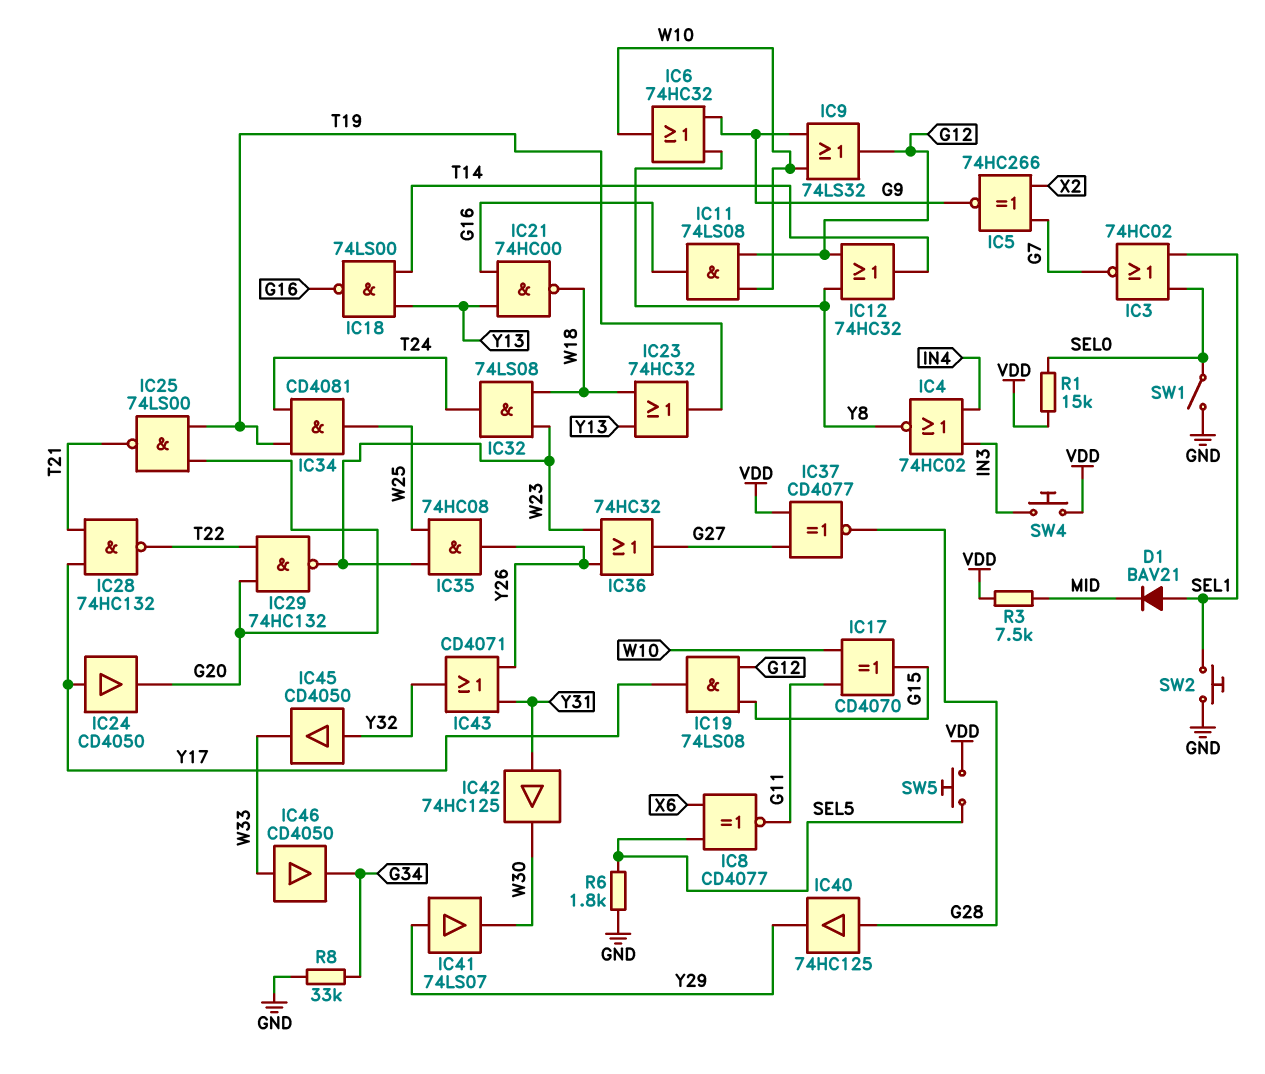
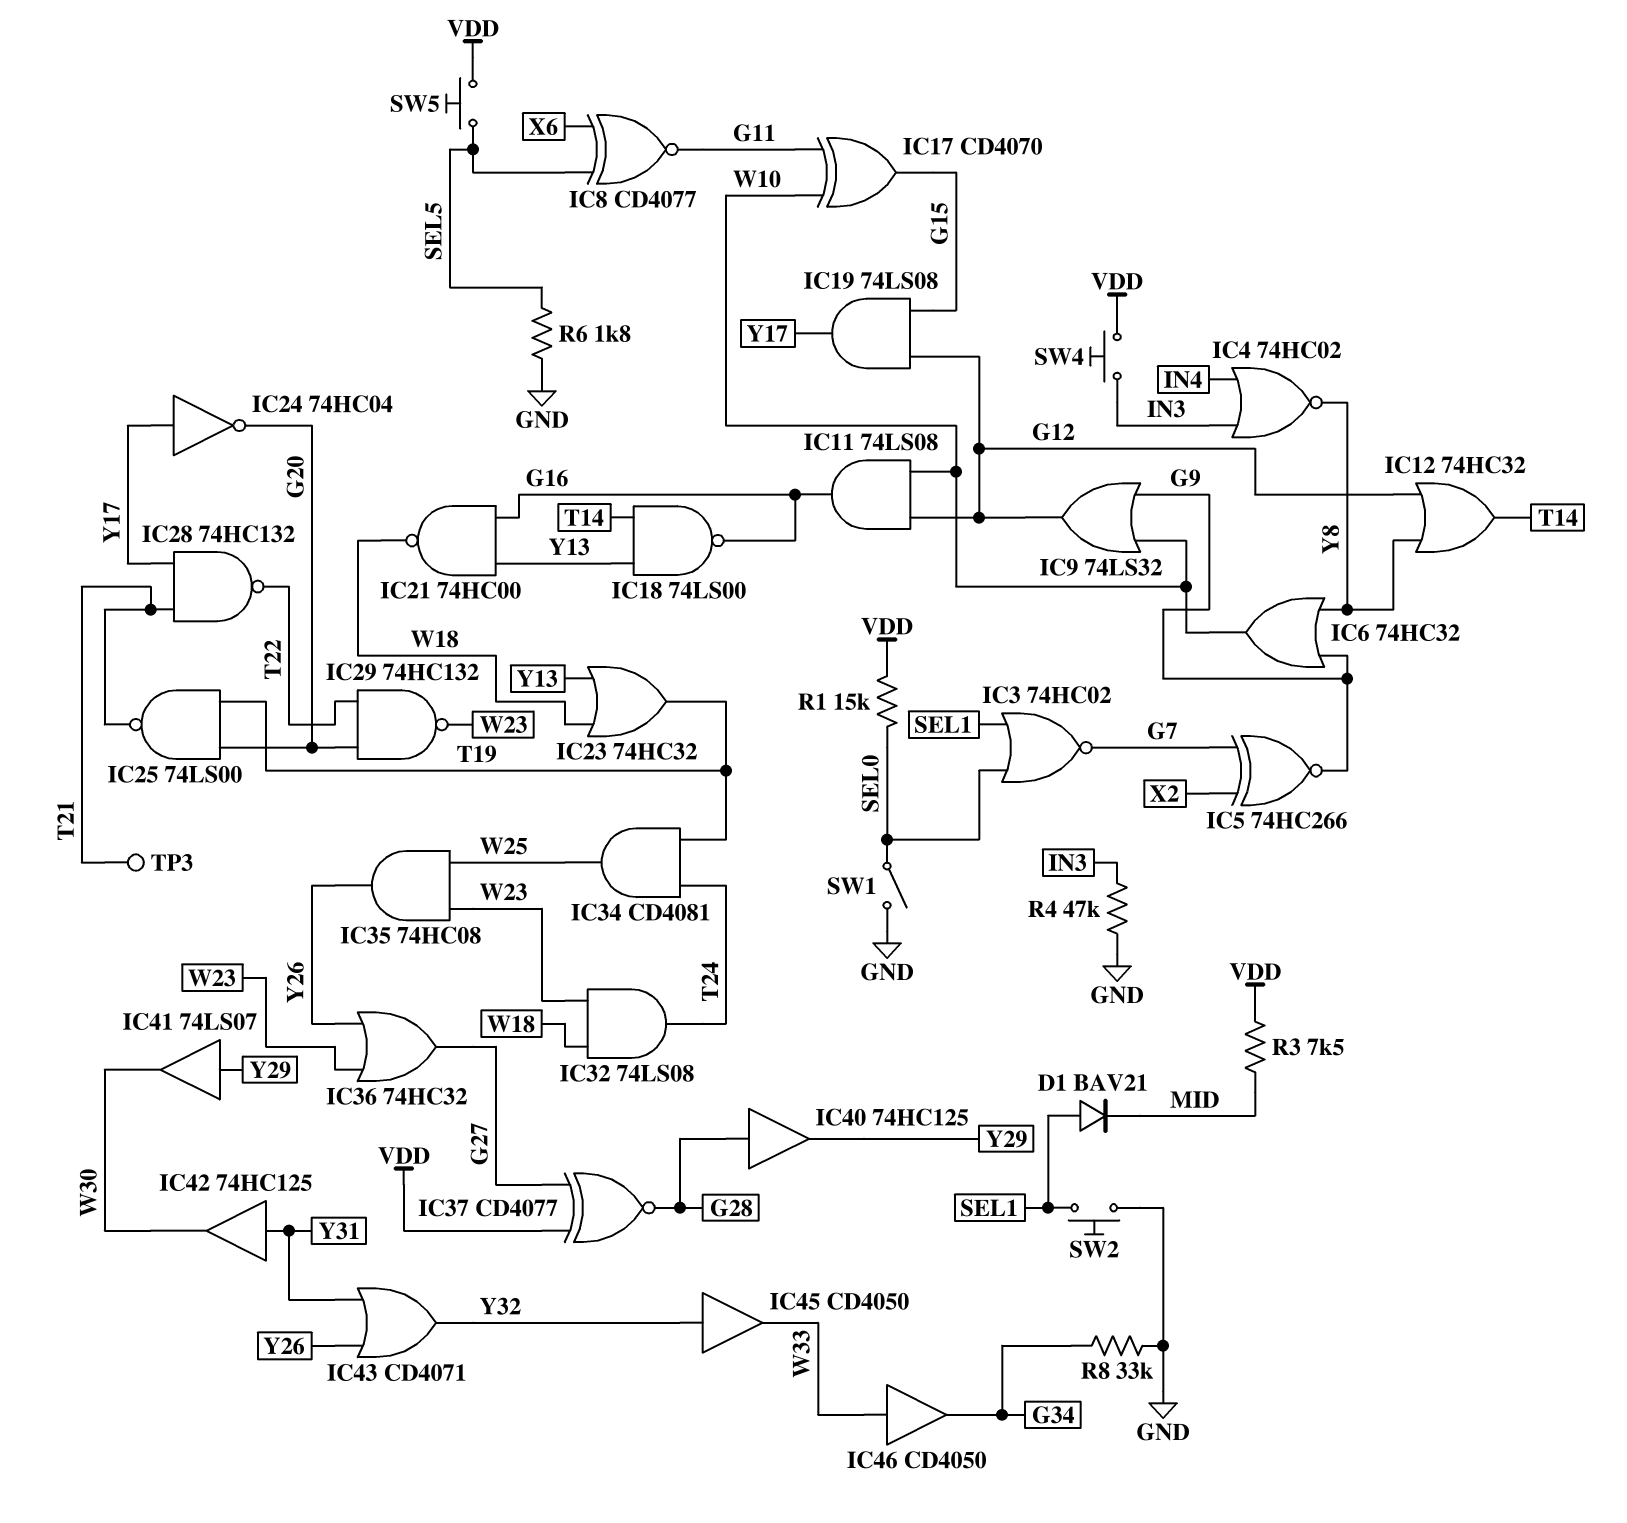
IC24: buffer CD4050 (in Y17, out G20) -> NOT 74HC04 (in Y17, out G20)
R4: none -> 47k (GND, IN3)
TP3: none -> test point (T21)

